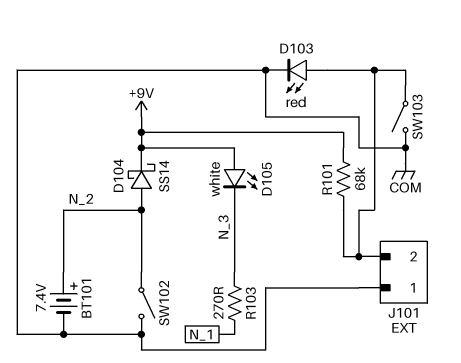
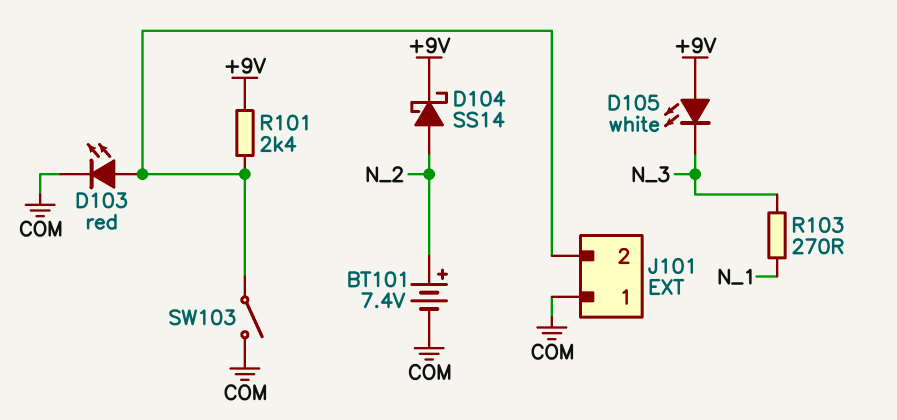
R101: 68k (+9V, J101/2) -> 2.4k (+9V, J101/2)
SW102: switch (COM, N_2) -> none

